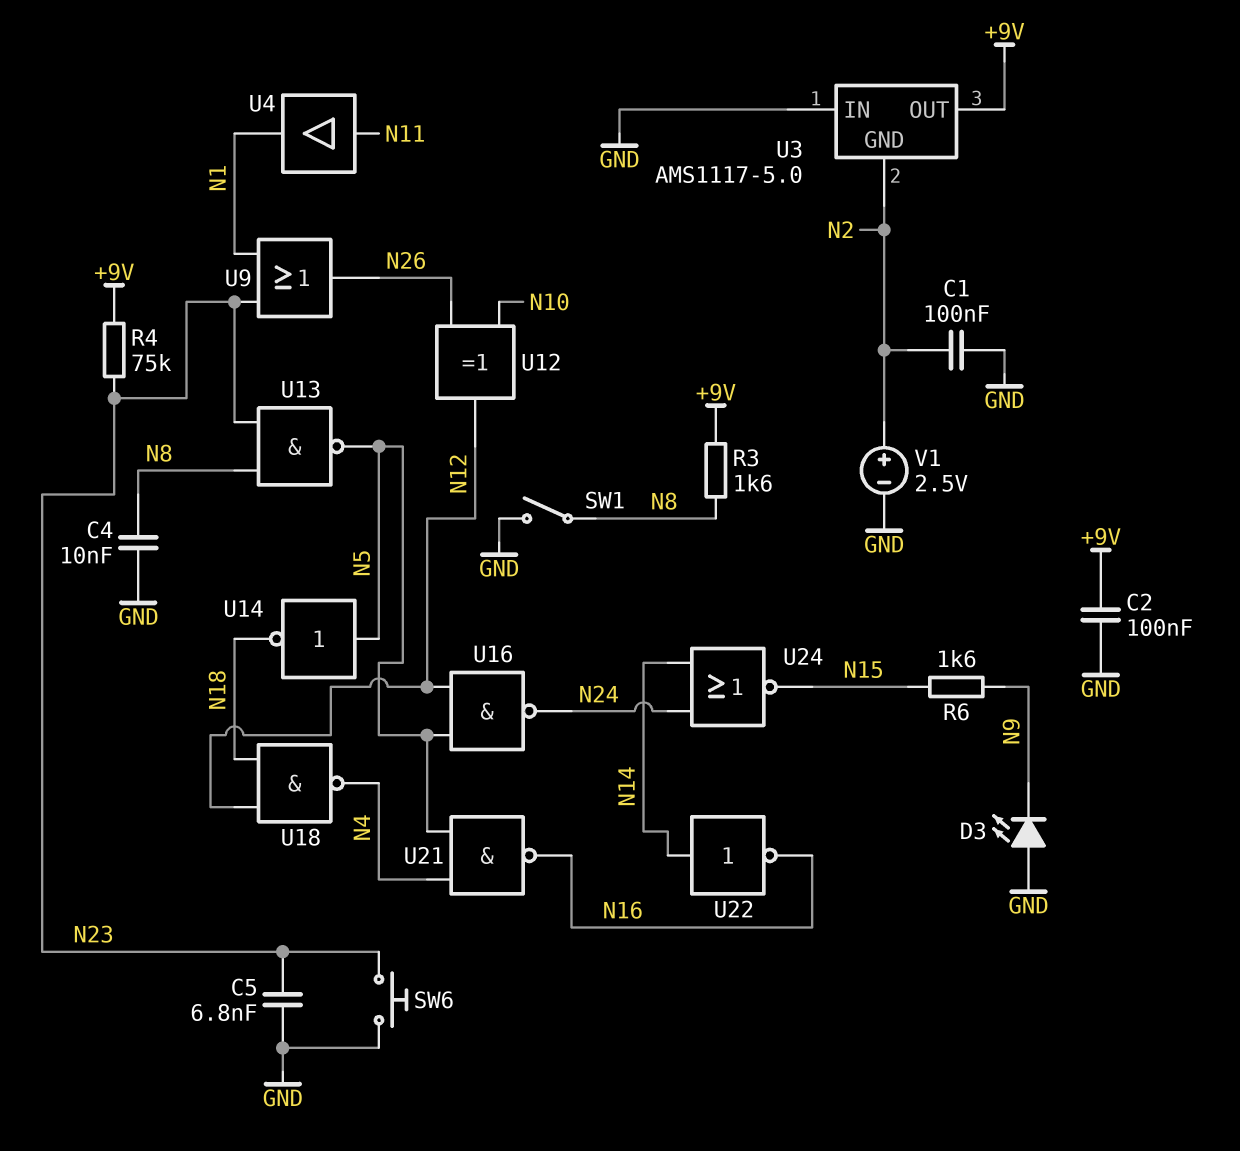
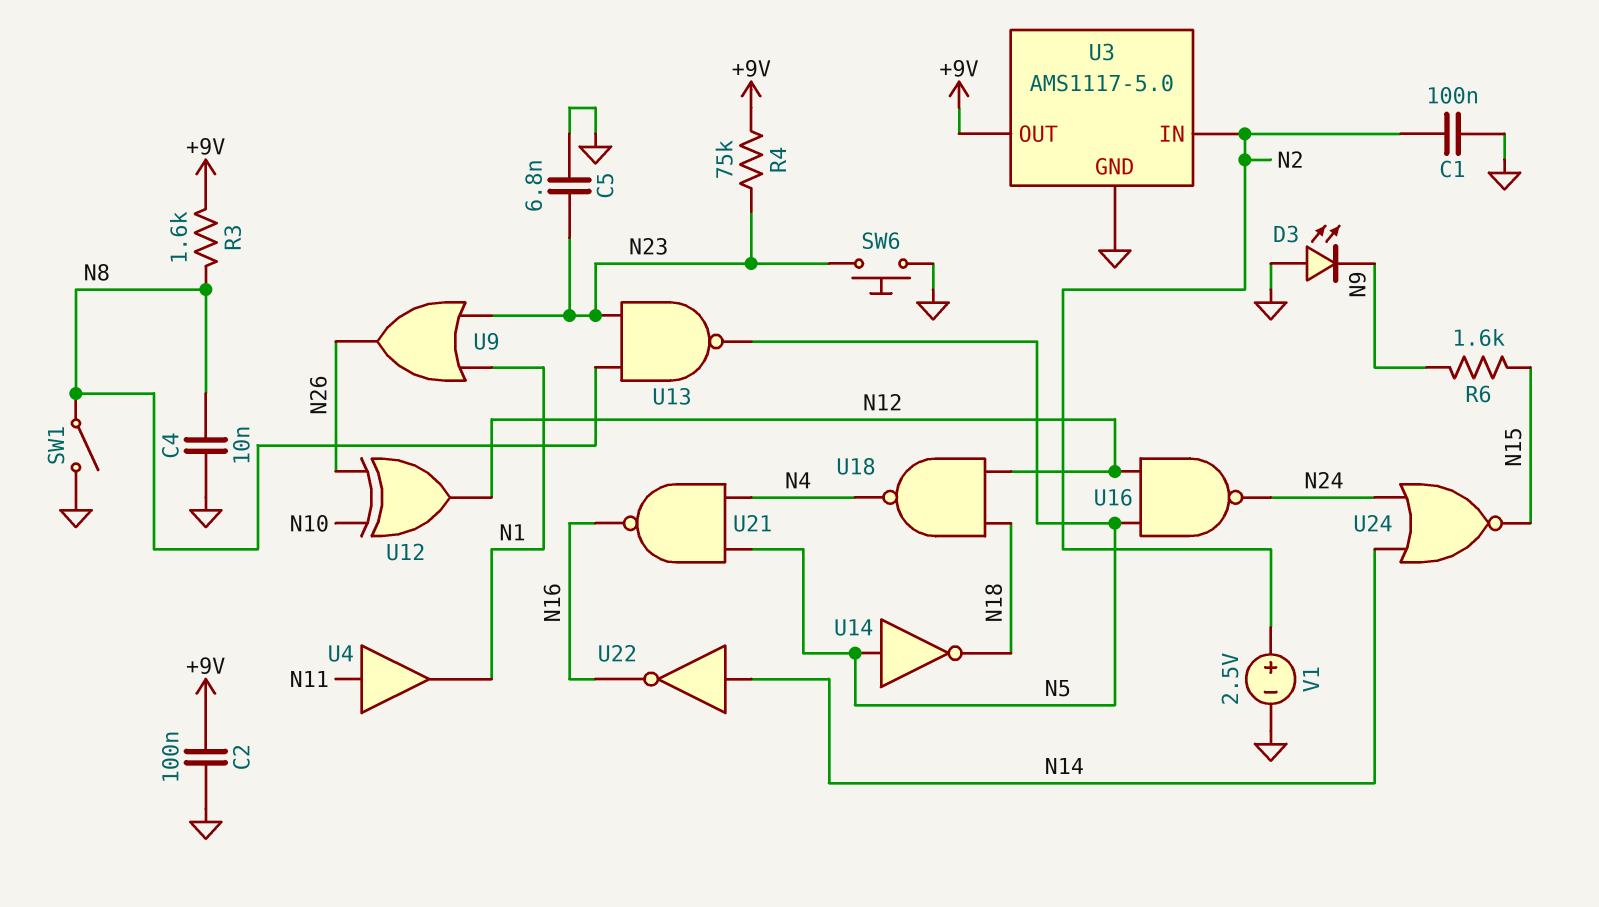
U3 pin GND: N2 -> GND
U3 pin IN: GND -> N2

